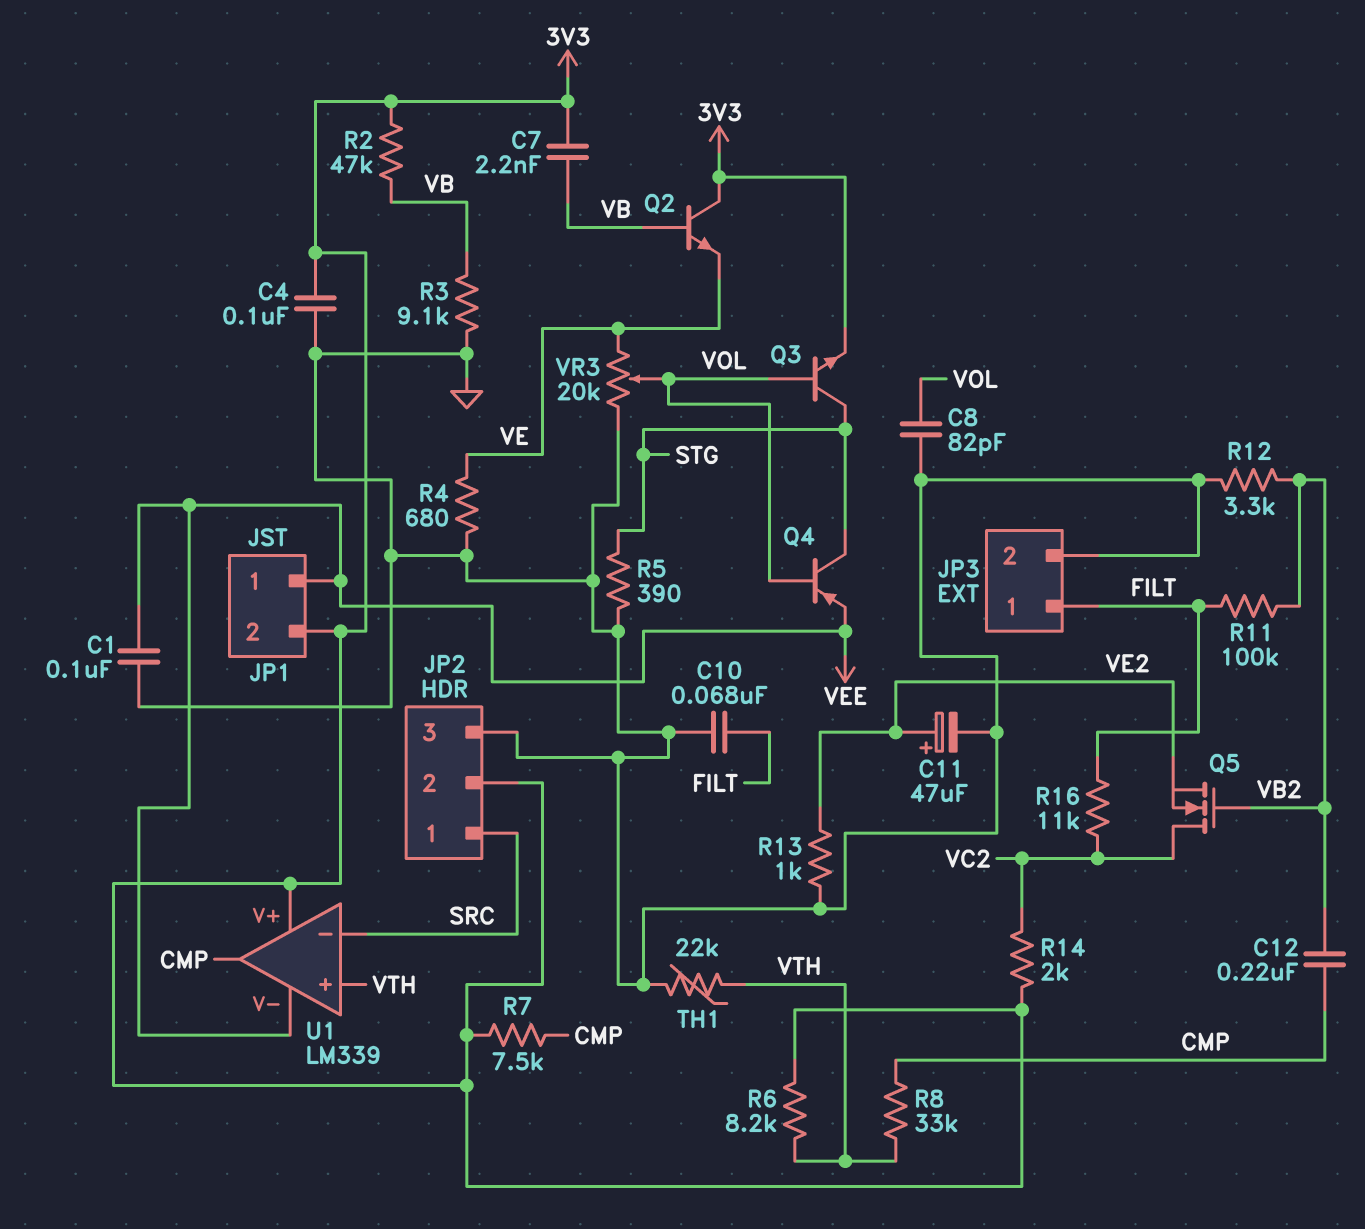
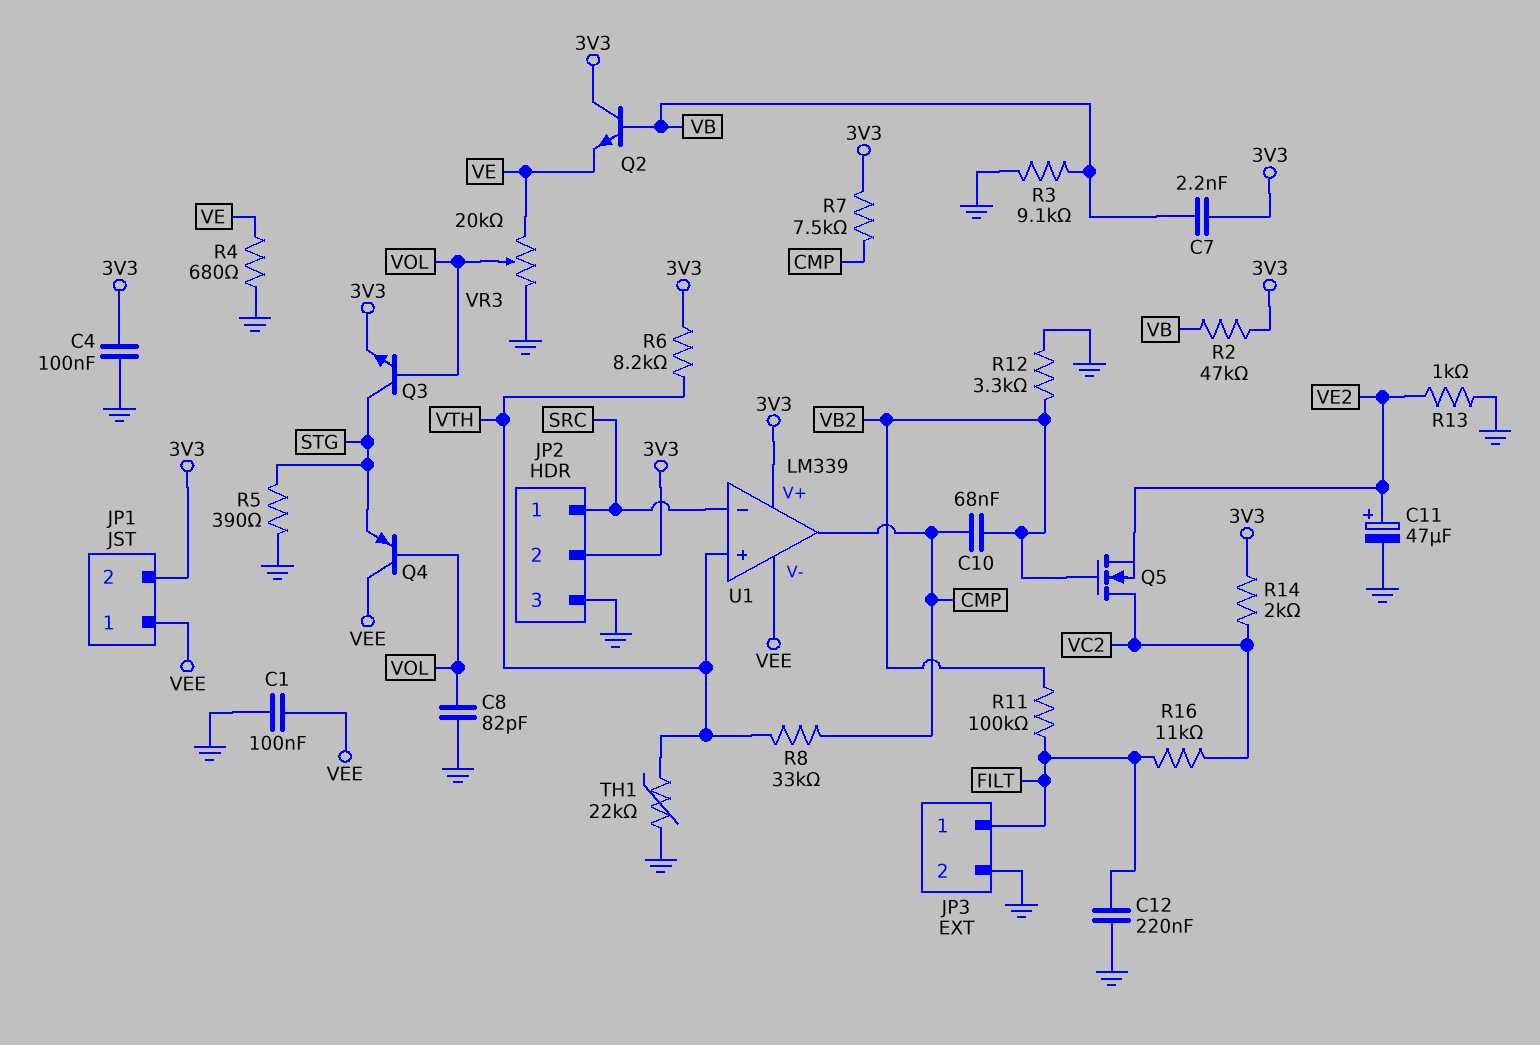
C10: 68nF (FILT, GND) -> 68nF (CMP, VB2)
C12: 220nF (CMP, VB2) -> 220nF (FILT, GND)
Q4: PNP (B VOL, C STG, E VEE) -> PNP (B VOL, C VEE, E STG)

